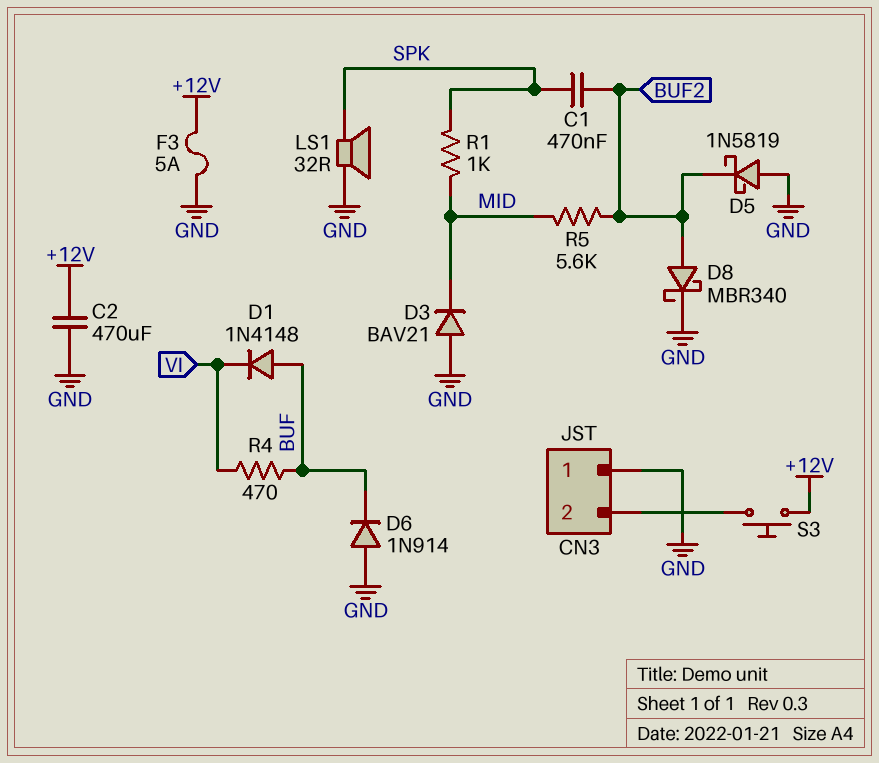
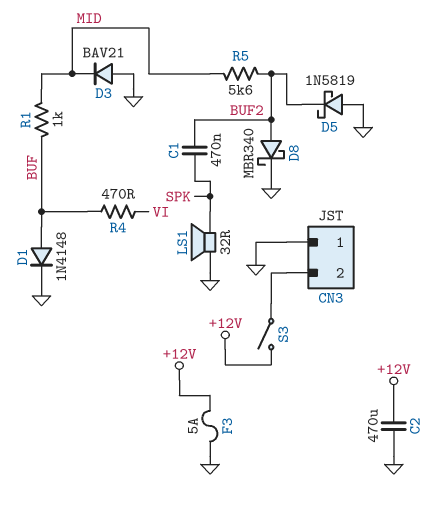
D1: diode 1N4148 (A BUF, K VI) -> diode 1N4148 (A BUF, K GND)
D6: diode 1N914 (A GND, K BUF) -> none
R1: 1k (MID, SPK) -> 1k (BUF, MID)
S3: button (+12V, CN3/2) -> switch (+12V, CN3/2)

